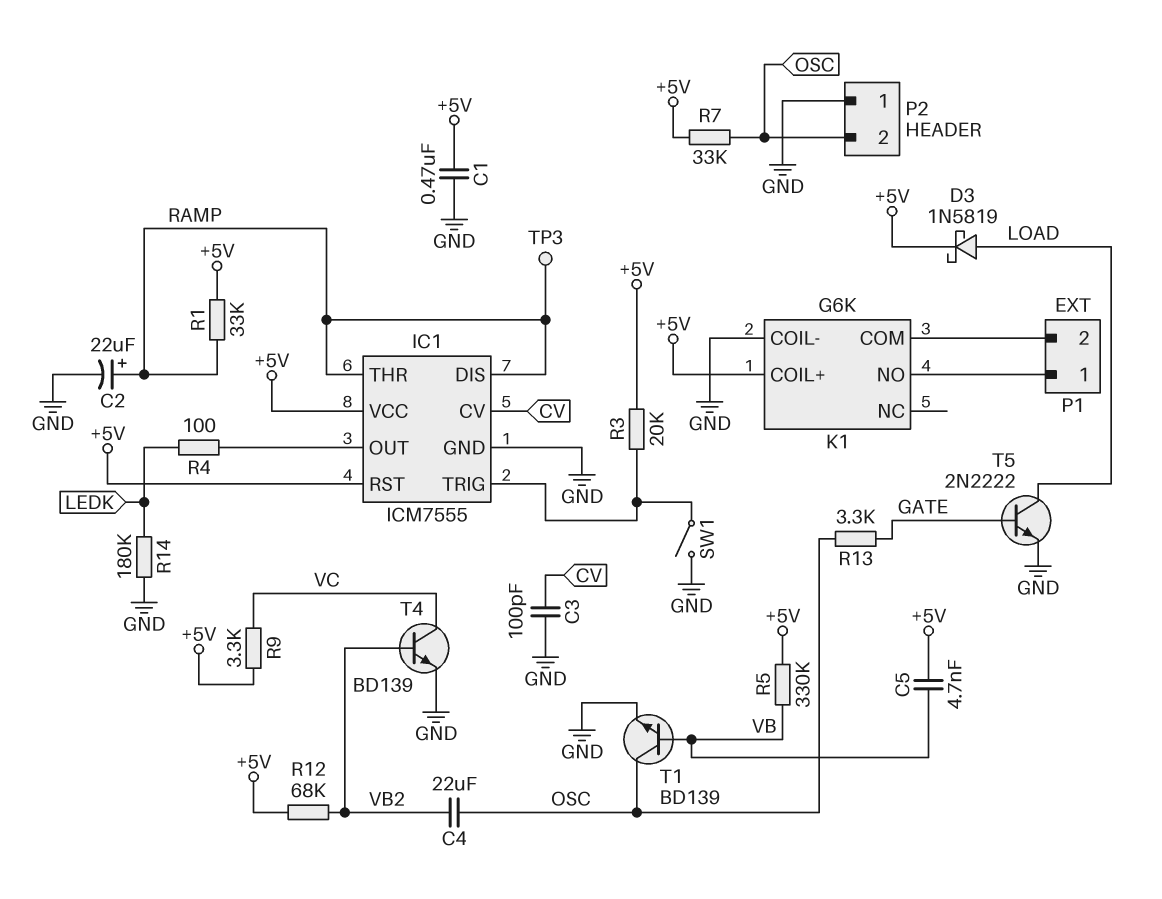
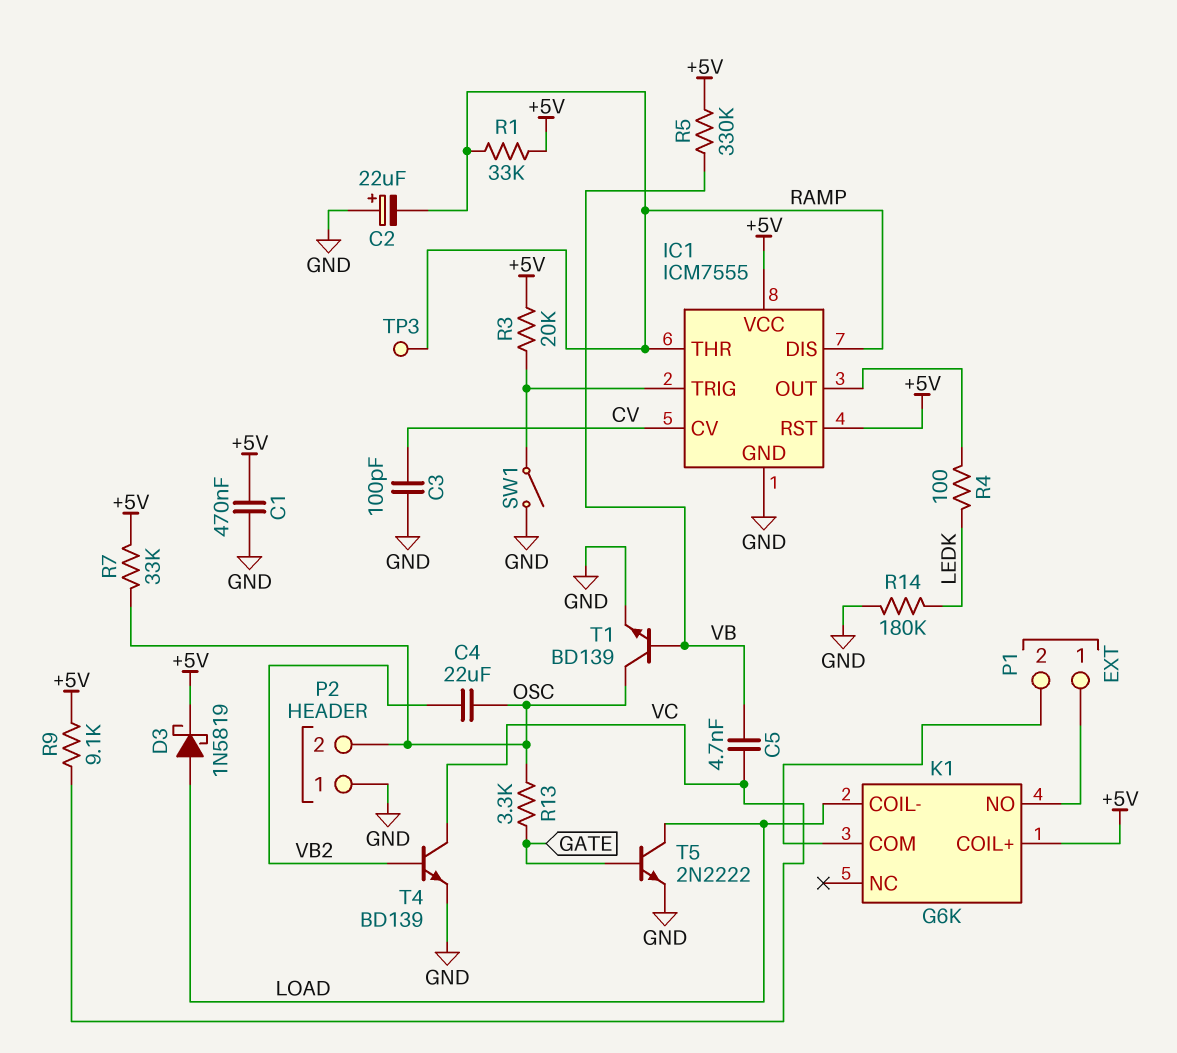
C2: 22uF (plus RAMP, minus GND) -> 22uF (plus GND, minus RAMP)
C5: 4.7nF (+5V, VB) -> 4.7nF (VB, VC)
K1 pin COIL-: GND -> LOAD
R9: 3.3k (+5V, VC) -> 9.1k (+5V, VC)
R12: 68k (+5V, VB2) -> none

